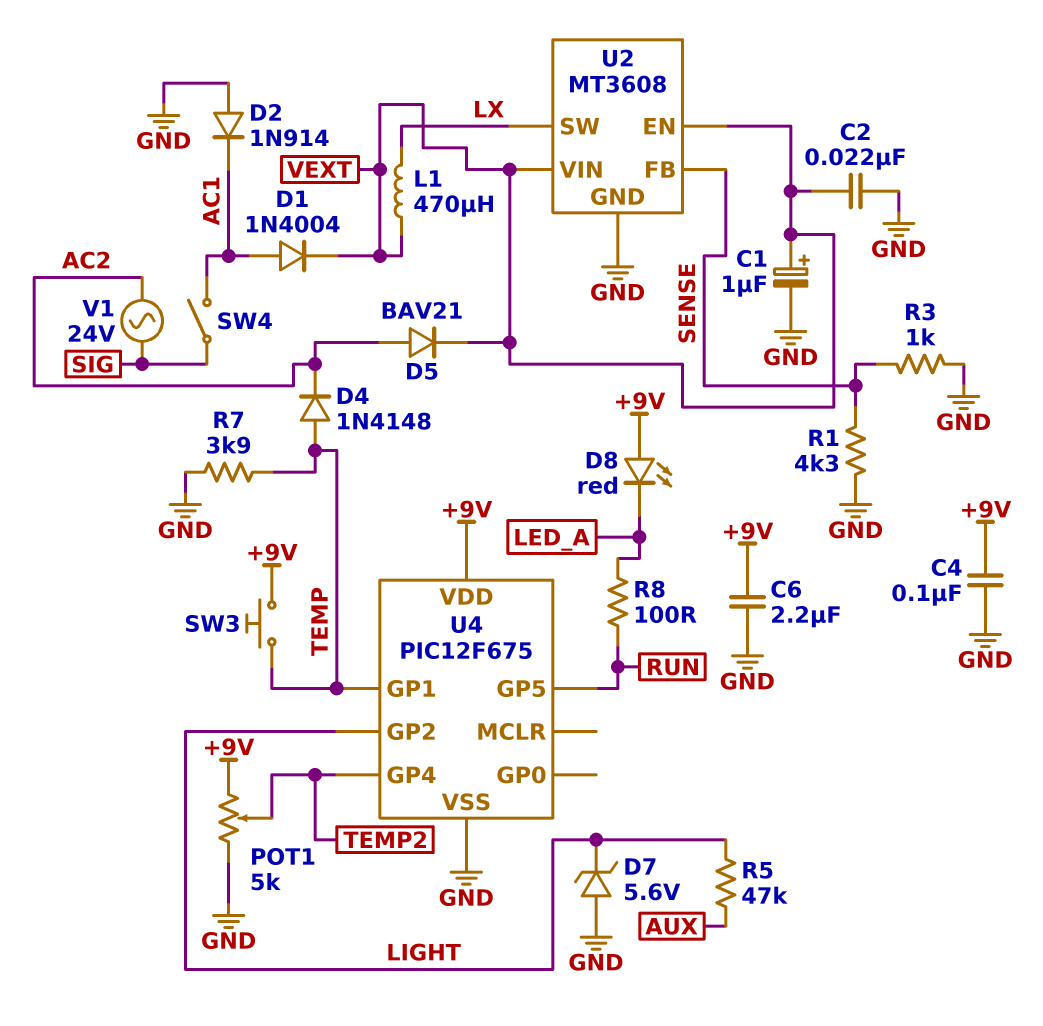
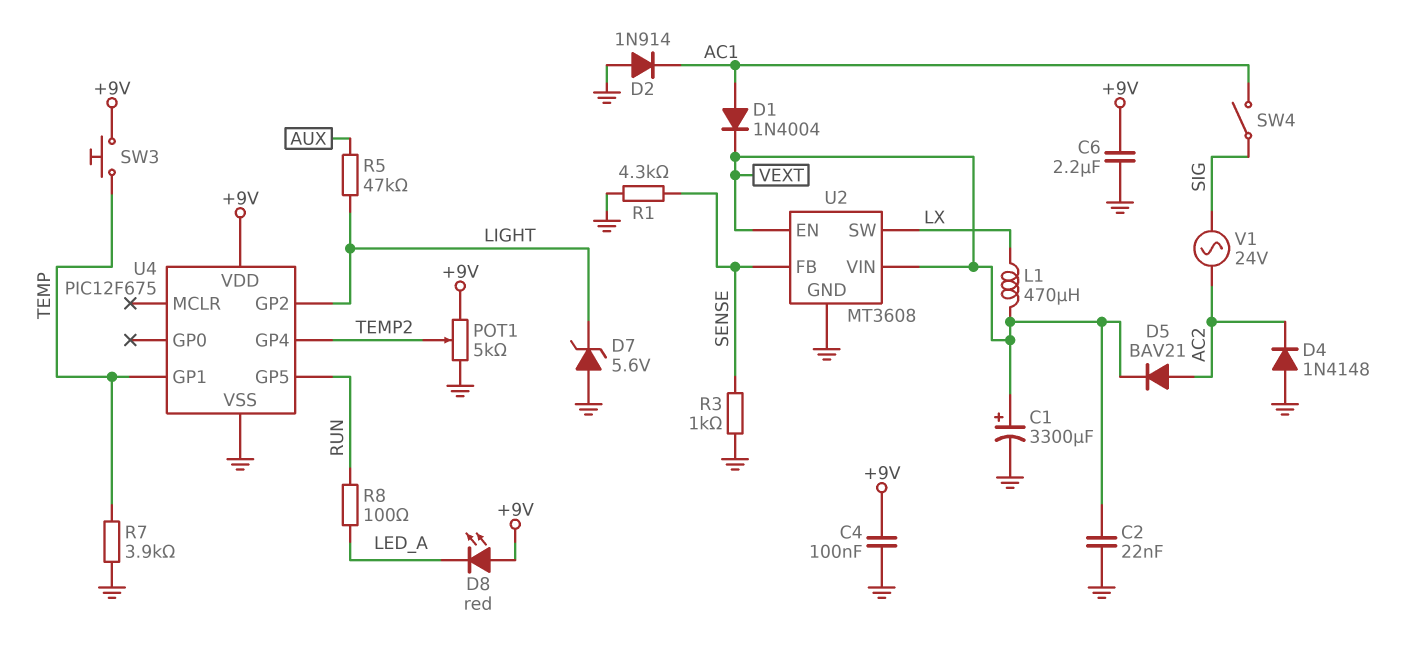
C1: 1uF (plus VEXT, minus GND) -> 3300uF (plus VEXT, minus GND)
D4: diode 1N4148 (A TEMP, K AC2) -> diode 1N4148 (A GND, K AC2)

